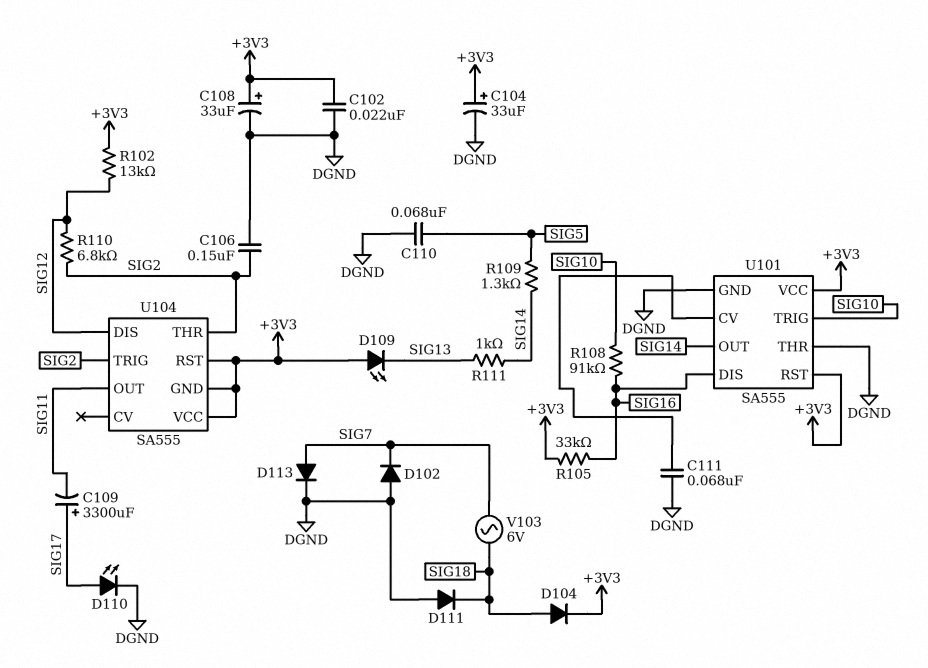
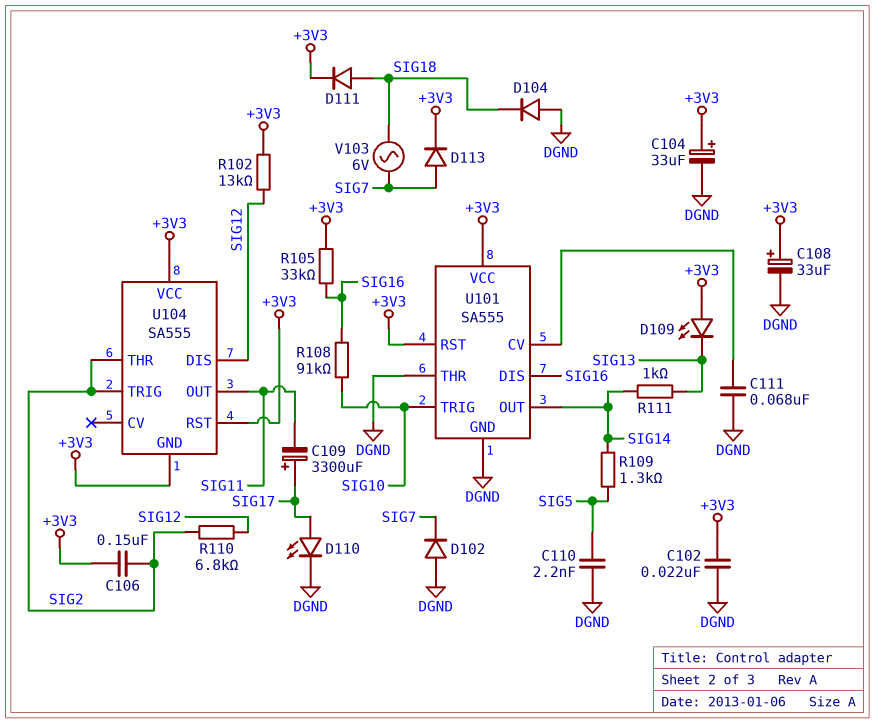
C106: 150nF (DGND, SIG2) -> 150nF (+3V3, SIG2)
C110: 68nF (DGND, SIG5) -> 2.2nF (DGND, SIG5)
D104: diode (A SIG18, K +3V3) -> diode (A DGND, K SIG18)
D111: diode (A DGND, K SIG18) -> diode (A SIG18, K +3V3)
D113: diode (A SIG7, K DGND) -> diode (A SIG7, K +3V3)

